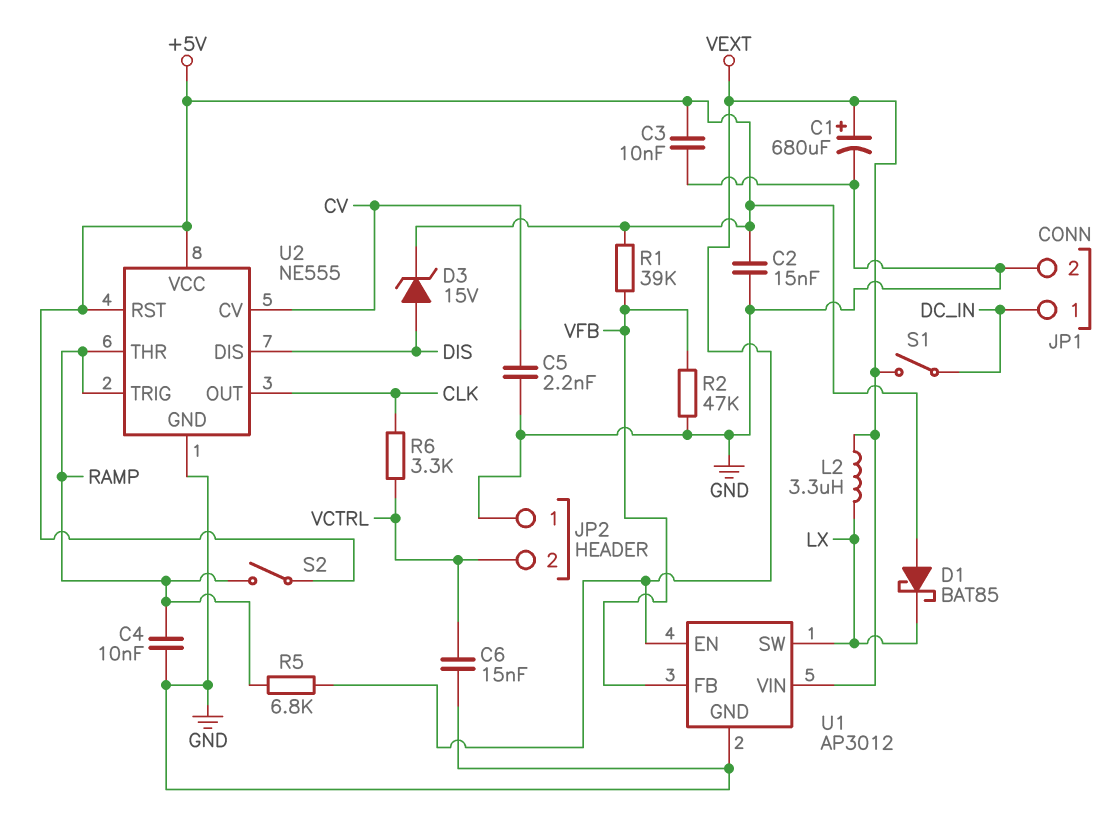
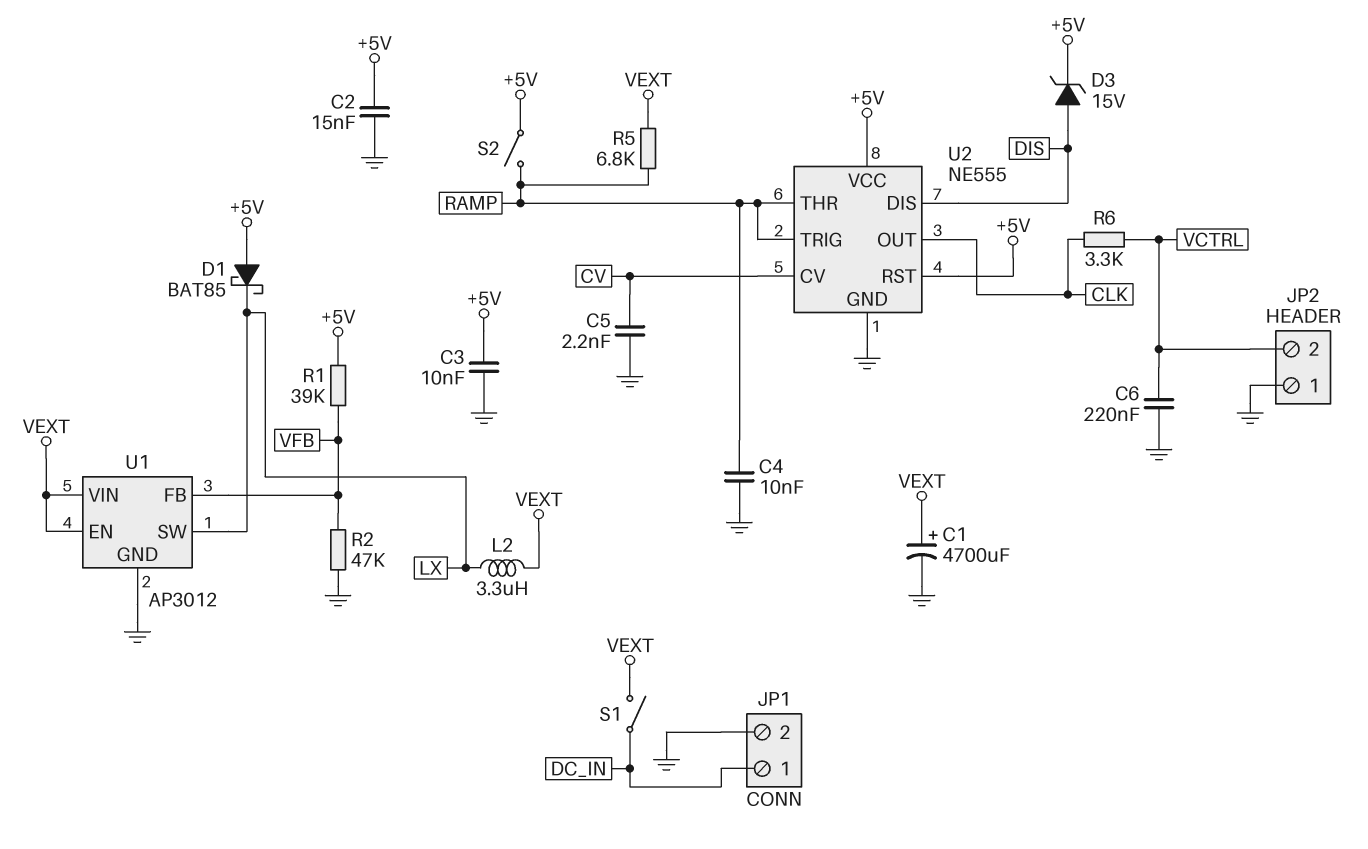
C1: 680uF (plus VEXT, minus GND) -> 4700uF (plus VEXT, minus GND)
C6: 15nF (GND, VCTRL) -> 220nF (GND, VCTRL)

